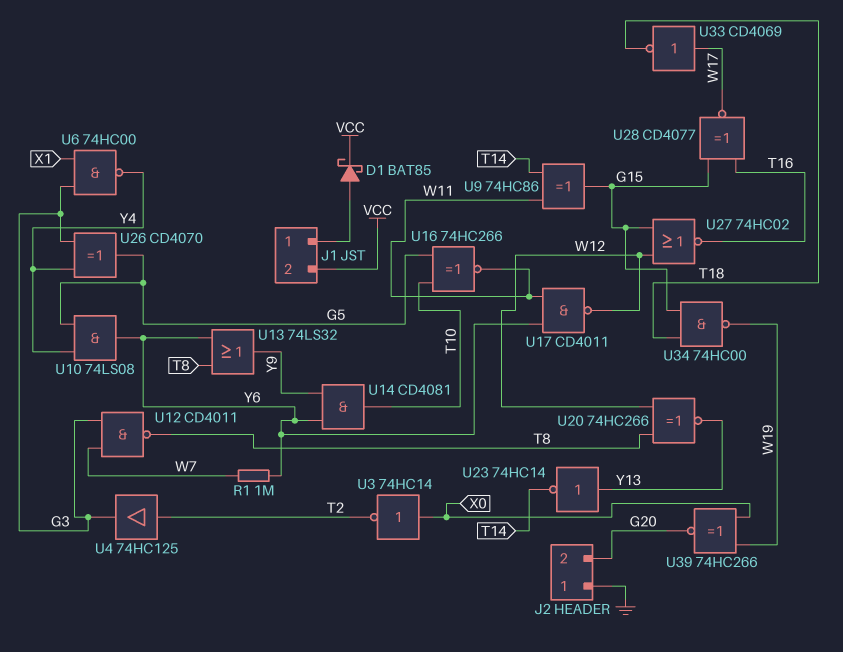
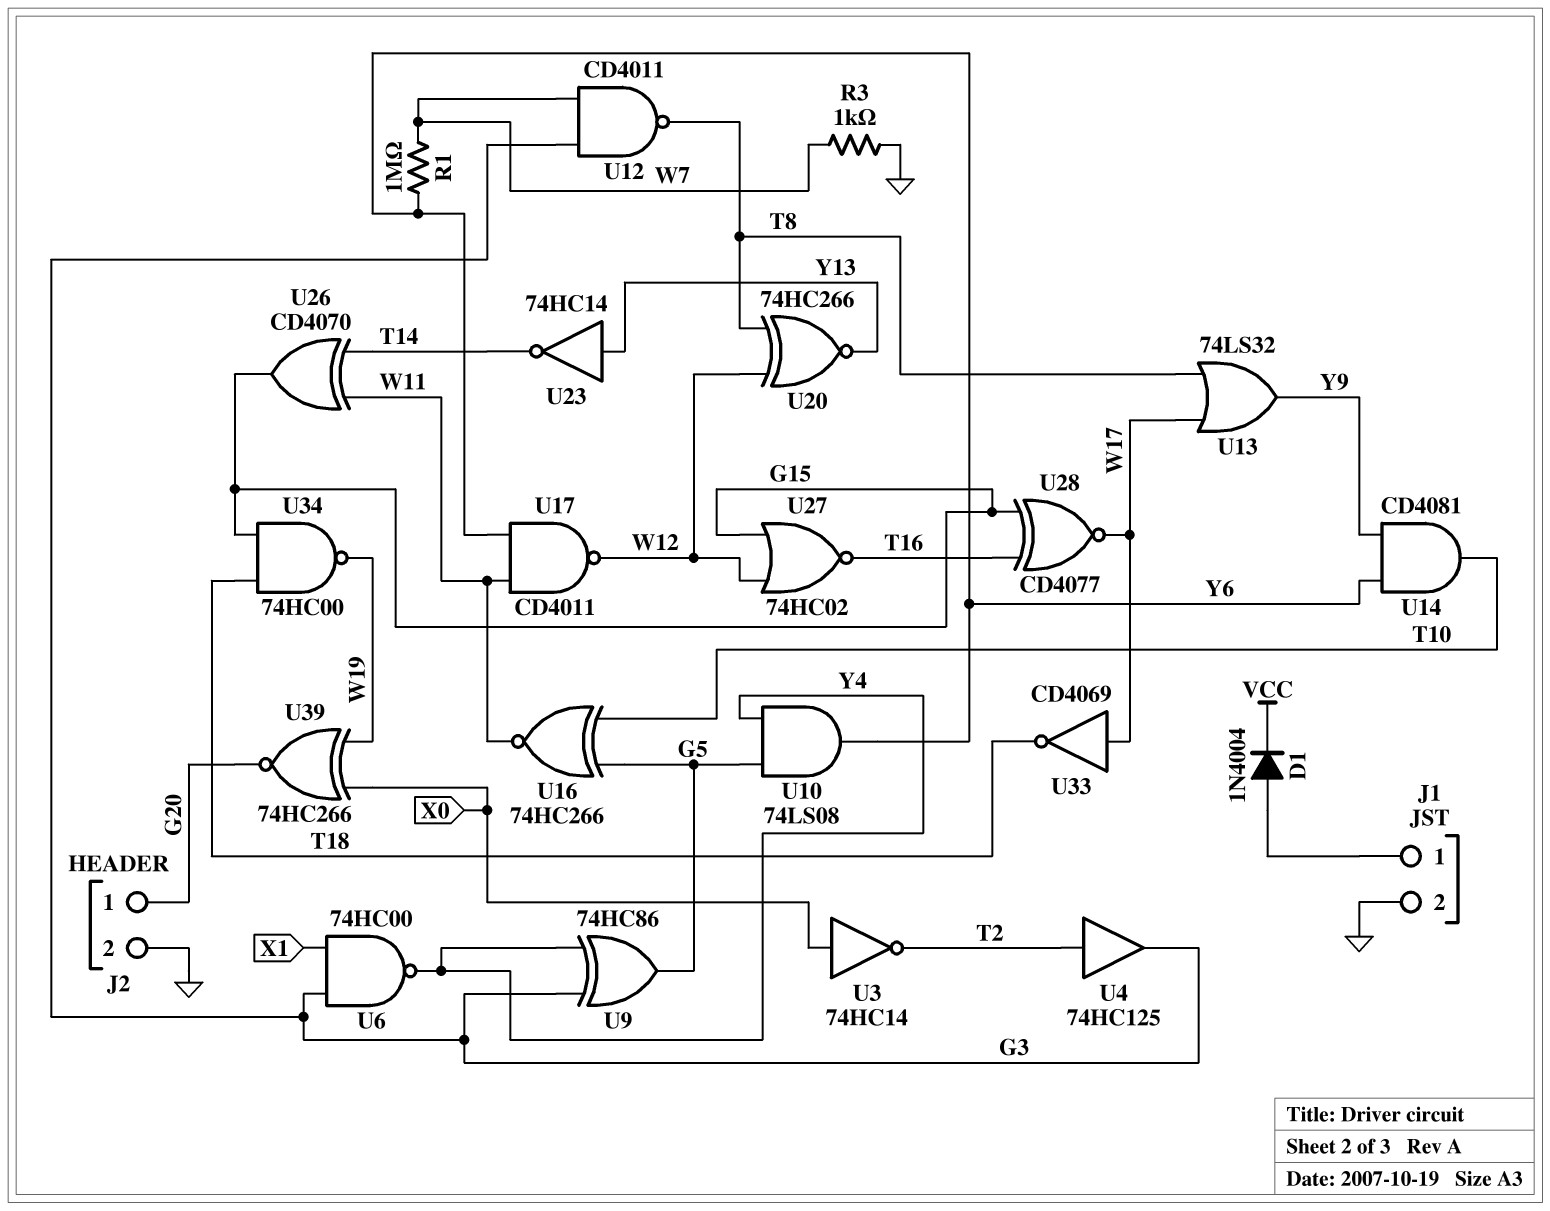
D1: schottky BAT85 (A J1/1, K VCC) -> diode 1N4004 (A J1/1, K VCC)
J1 pin 2: VCC -> GND
J2 pin 1: GND -> G20
J2 pin 2: G20 -> GND
R3: none -> 1k (GND, W7)
U9: XOR 74HC86 (in T14, in W11, out G15) -> XOR 74HC86 (in G3, in Y4, out G5)
U13: OR 74LS32 (in T8, in Y6, out Y9) -> OR 74LS32 (in T8, in W17, out Y9)
U26: XOR CD4070 (in G3, in Y4, out G5) -> XOR CD4070 (in T14, in W11, out G15)

